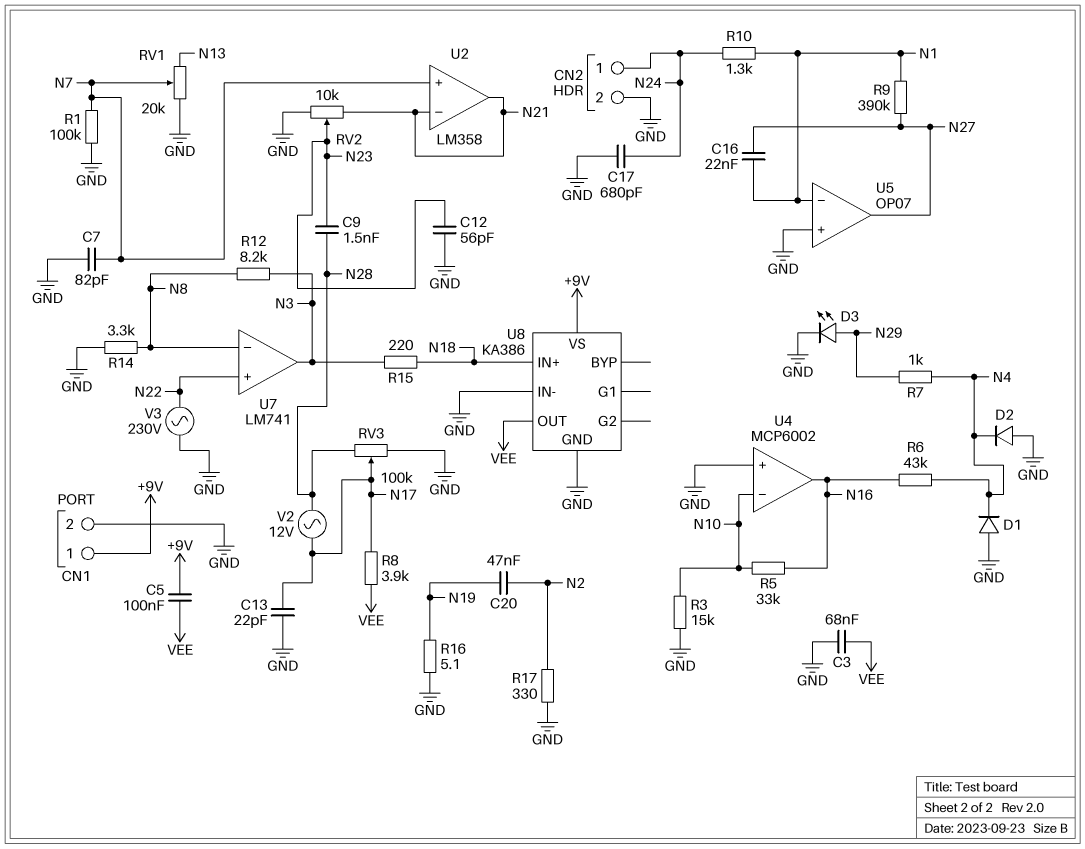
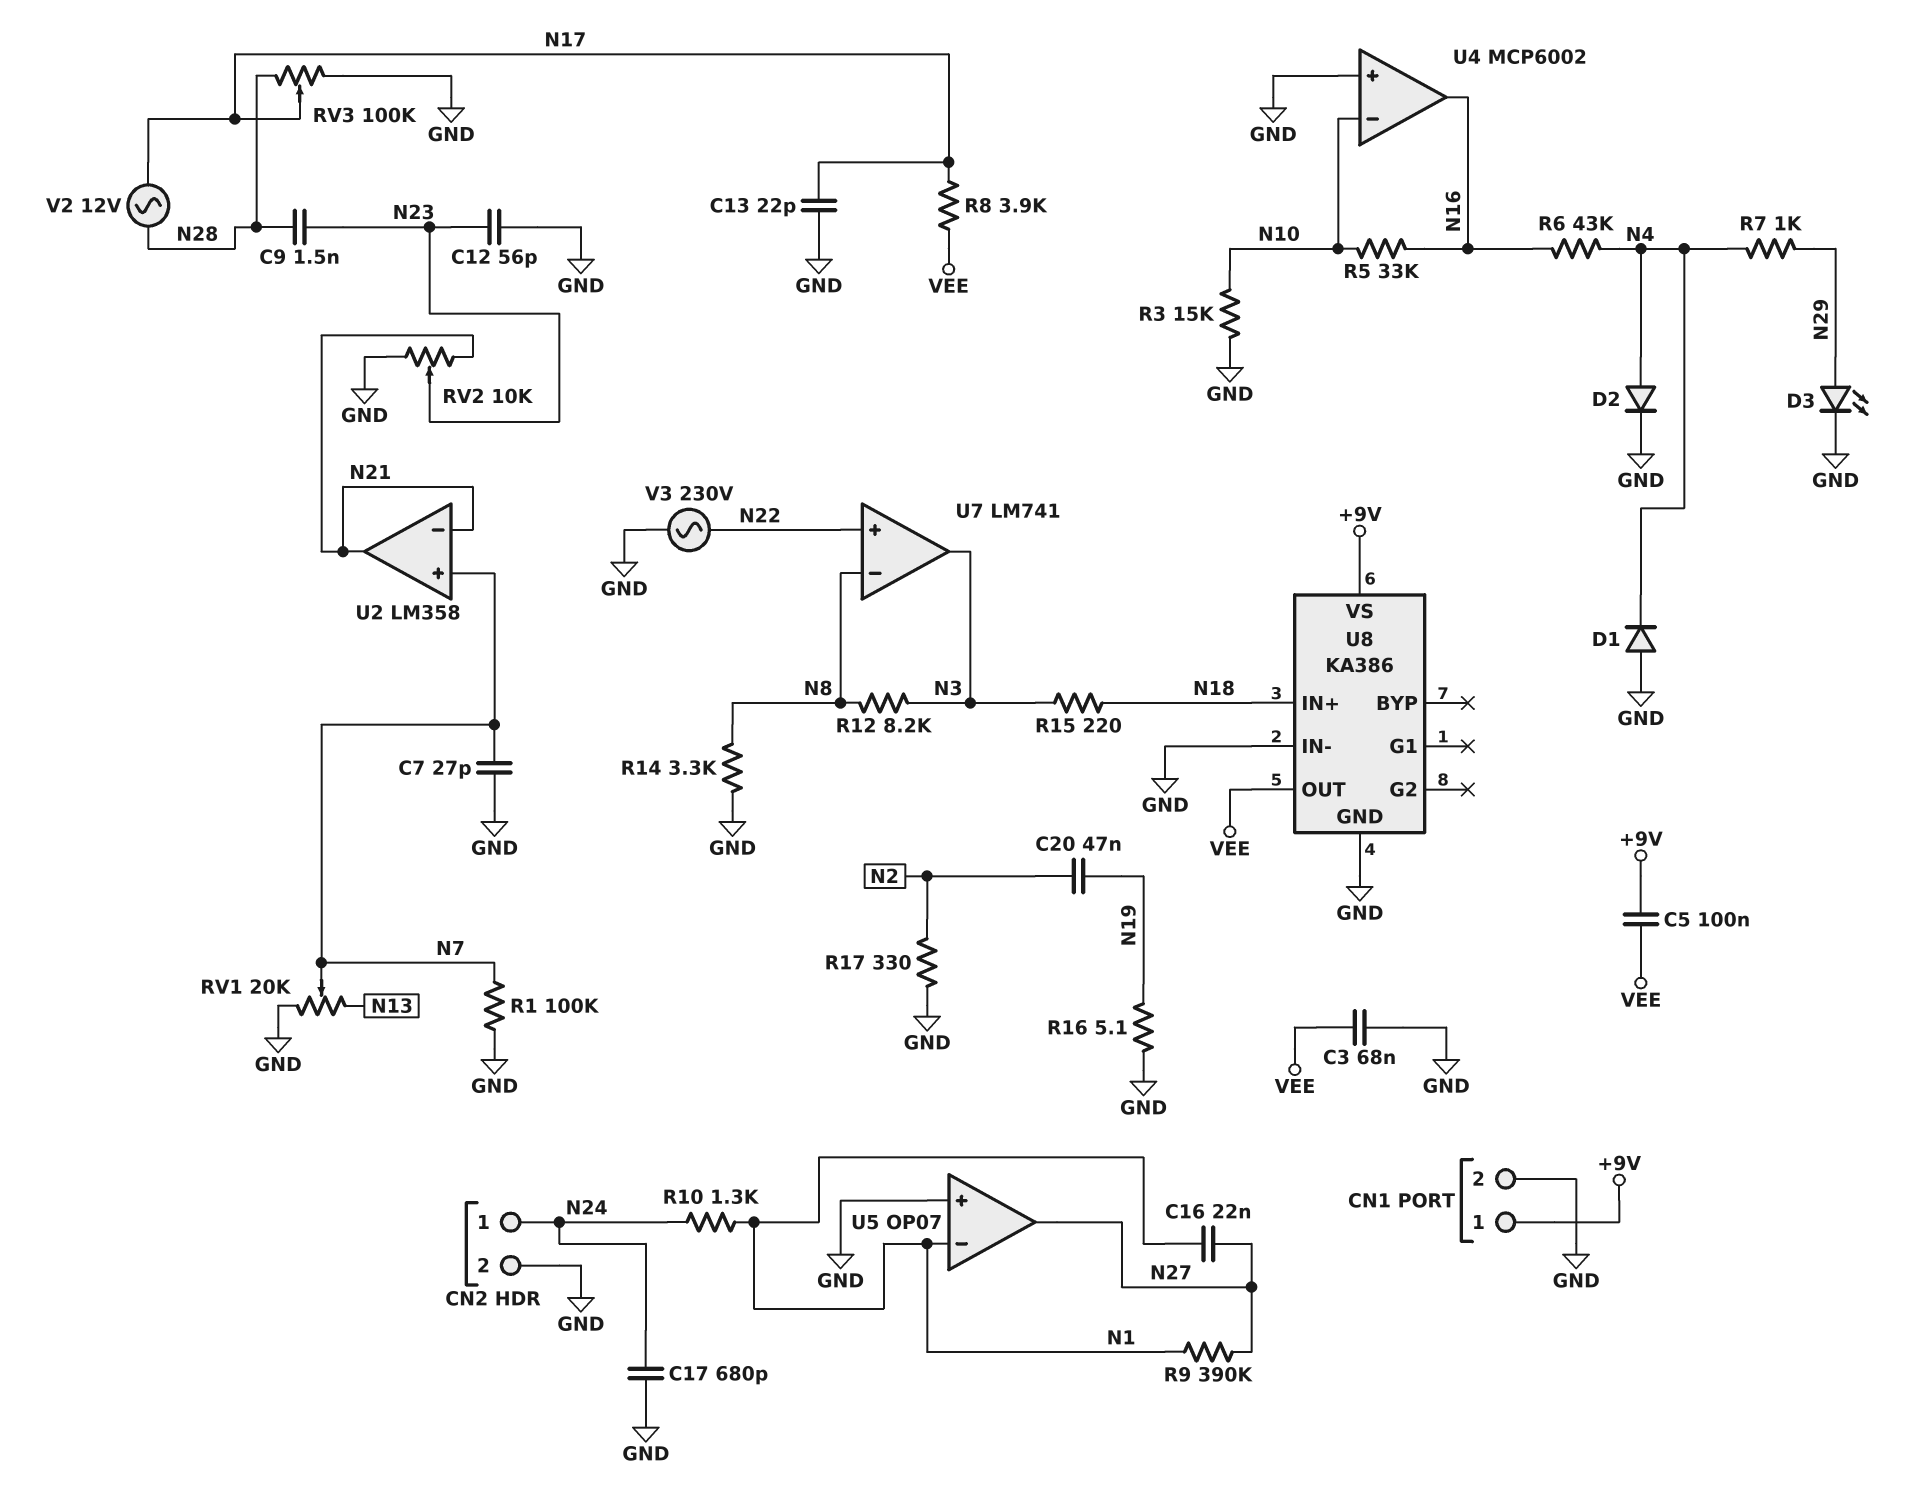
C7: 82pF (GND, N7) -> 27pF (GND, N7)
D2: diode (A GND, K N4) -> diode (A N4, K GND)

